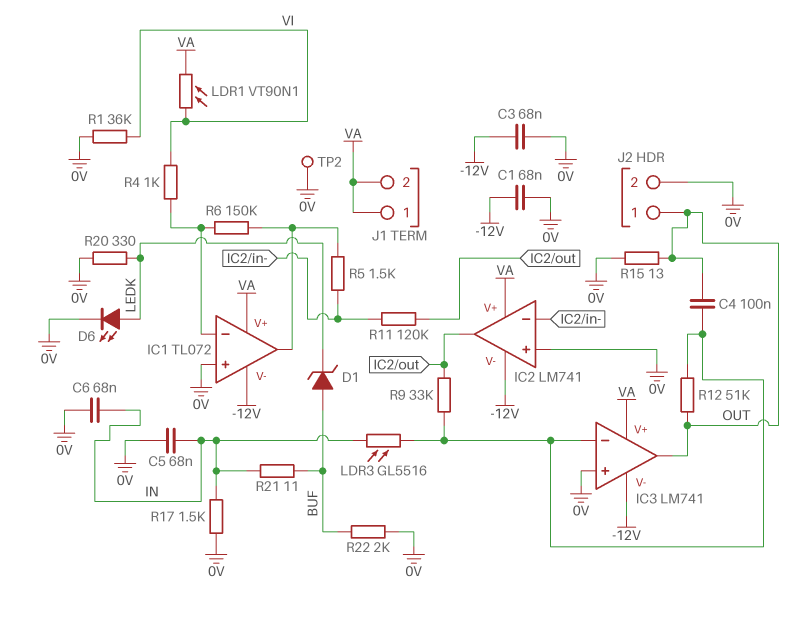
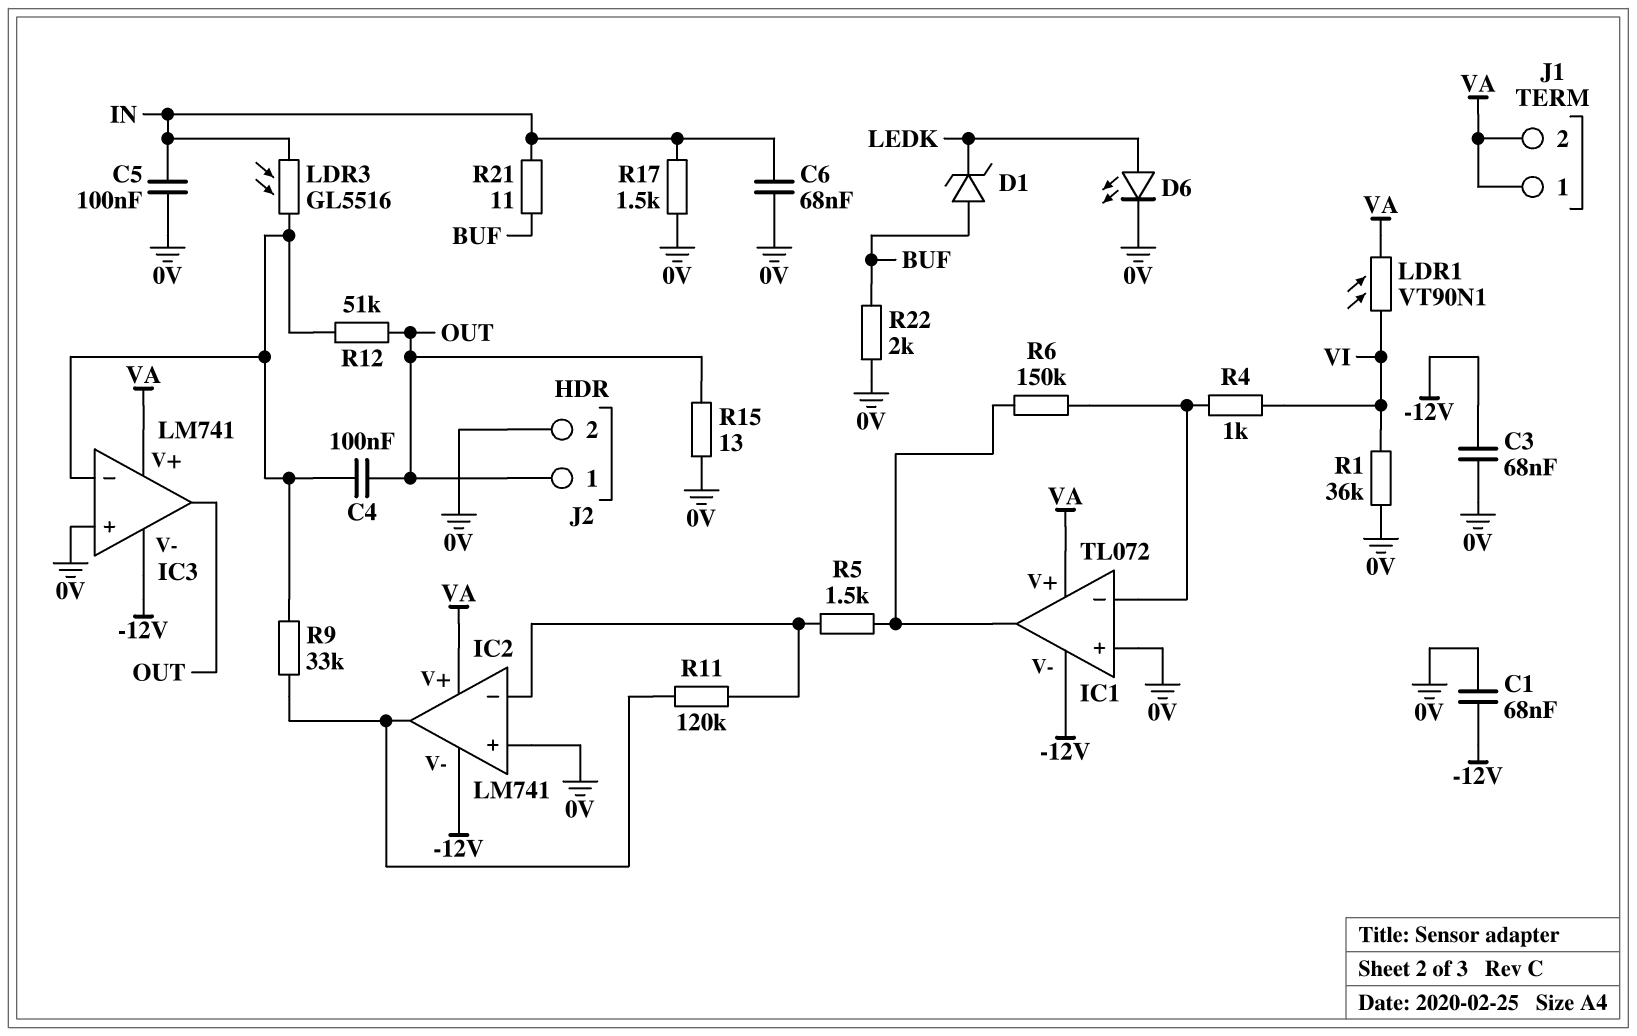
C5: 68nF (0V, IN) -> 100nF (0V, IN)
R20: 330 (0V, LEDK) -> none
TP2: test point (0V) -> none

